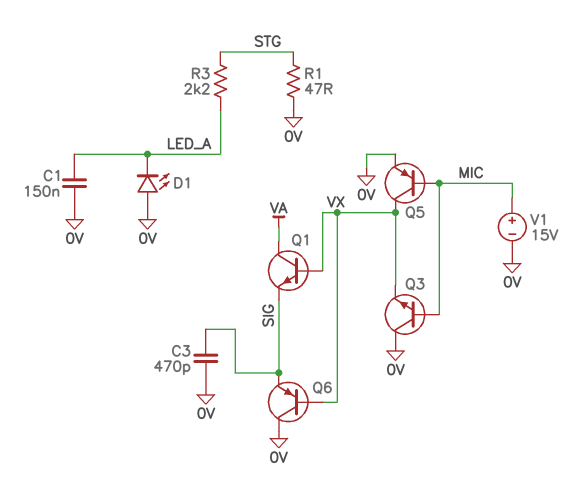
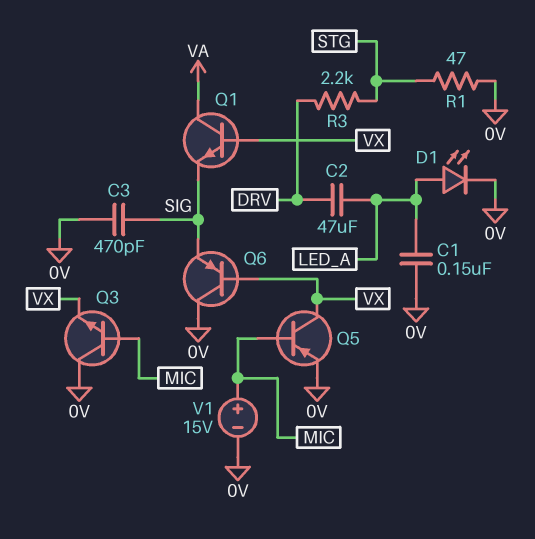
C2: none -> 47uF (DRV, LED_A)
D1: LED (A 0V, K LED_A) -> LED (A LED_A, K 0V)
R3: 2.2k (LED_A, STG) -> 2.2k (DRV, STG)

